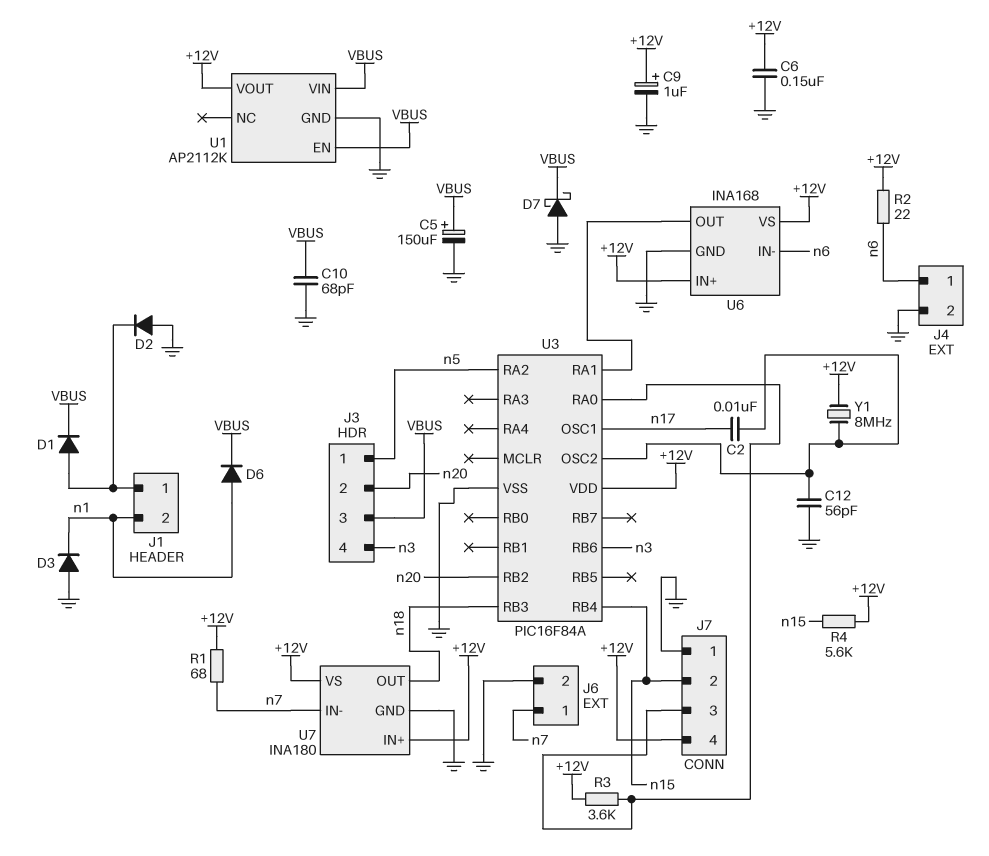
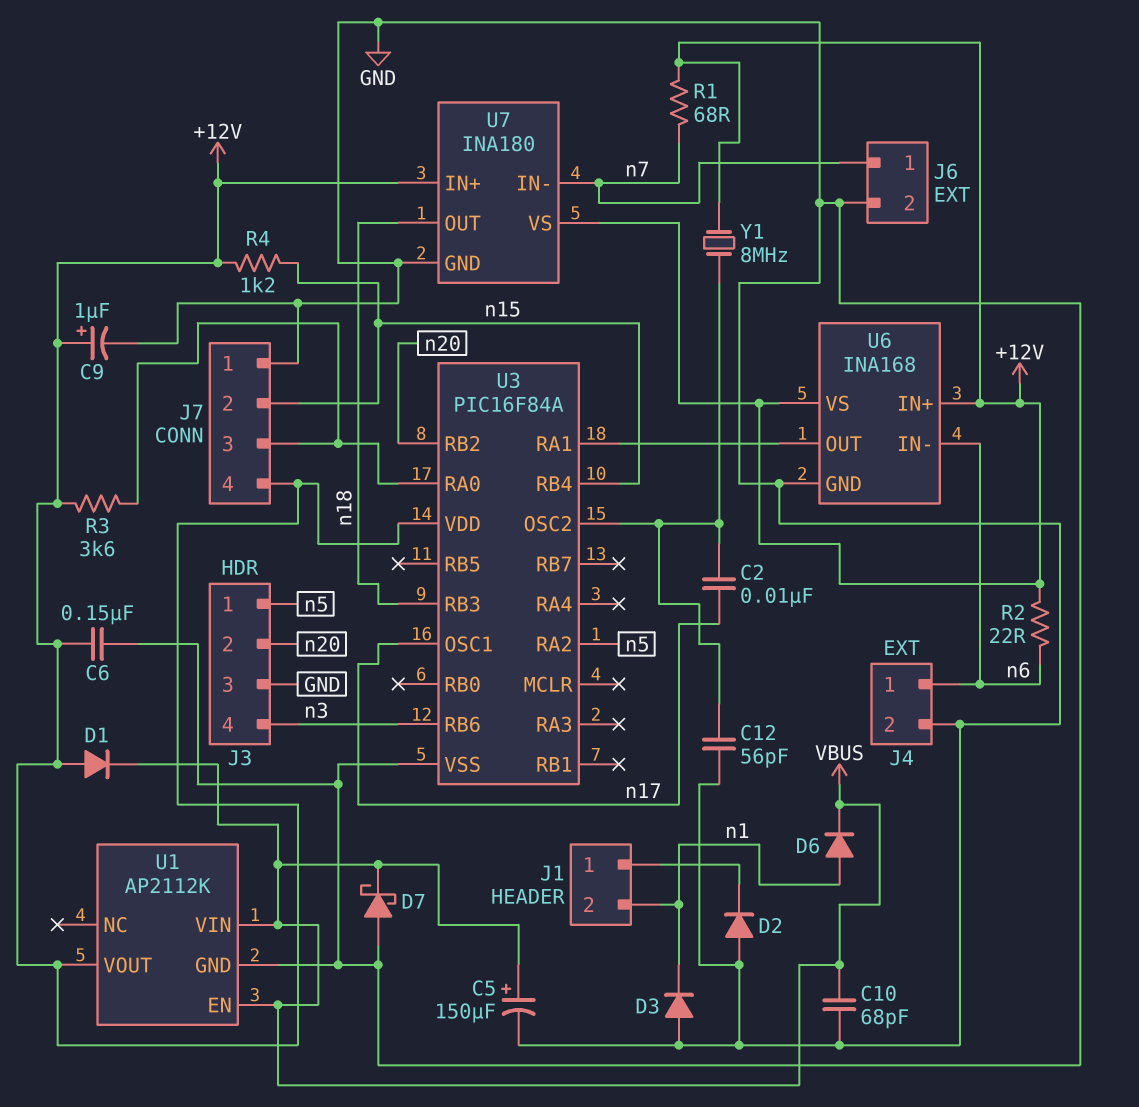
D1: diode (A J1/1, K VBUS) -> diode (A +12V, K VBUS)
J3 pin 3: VBUS -> GND
R4: 5.6k (+12V, n15) -> 1.2k (+12V, n15)

